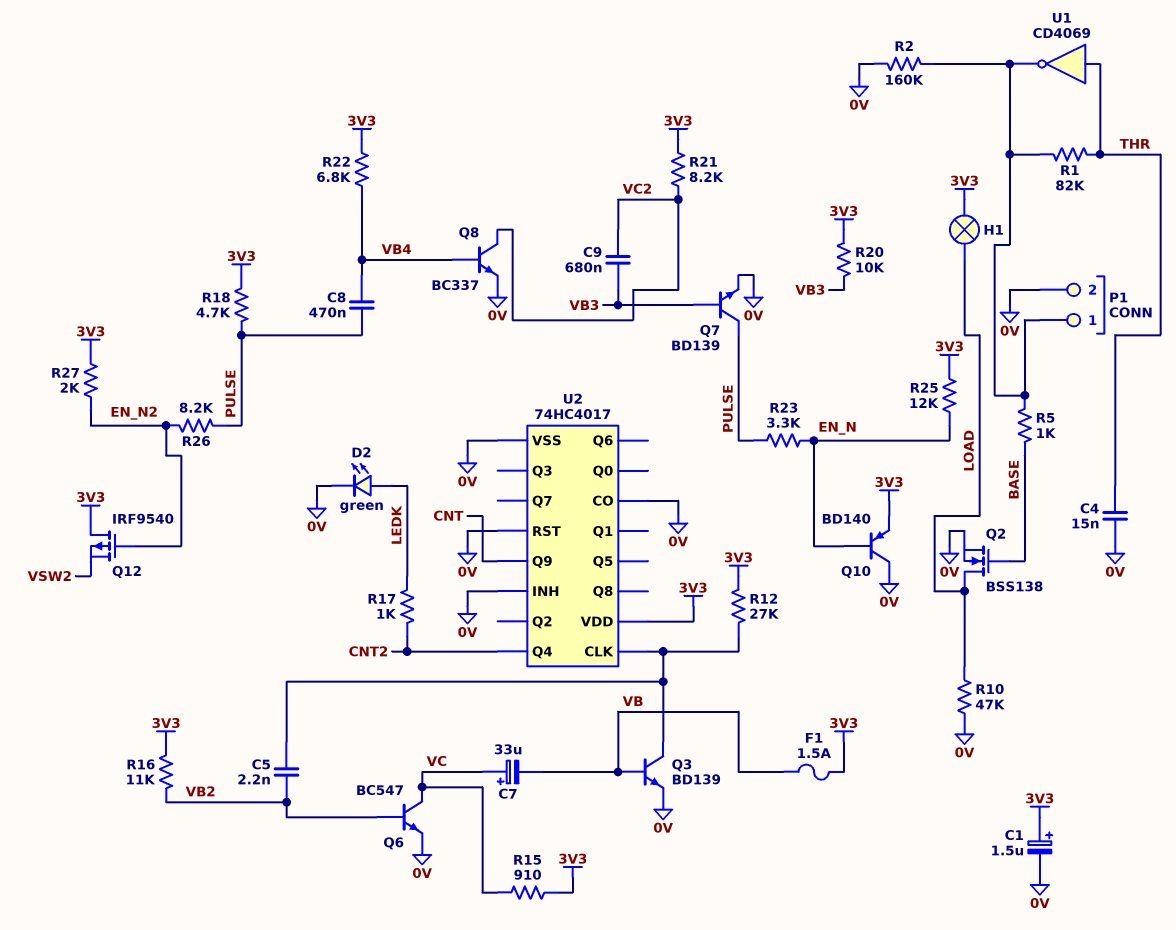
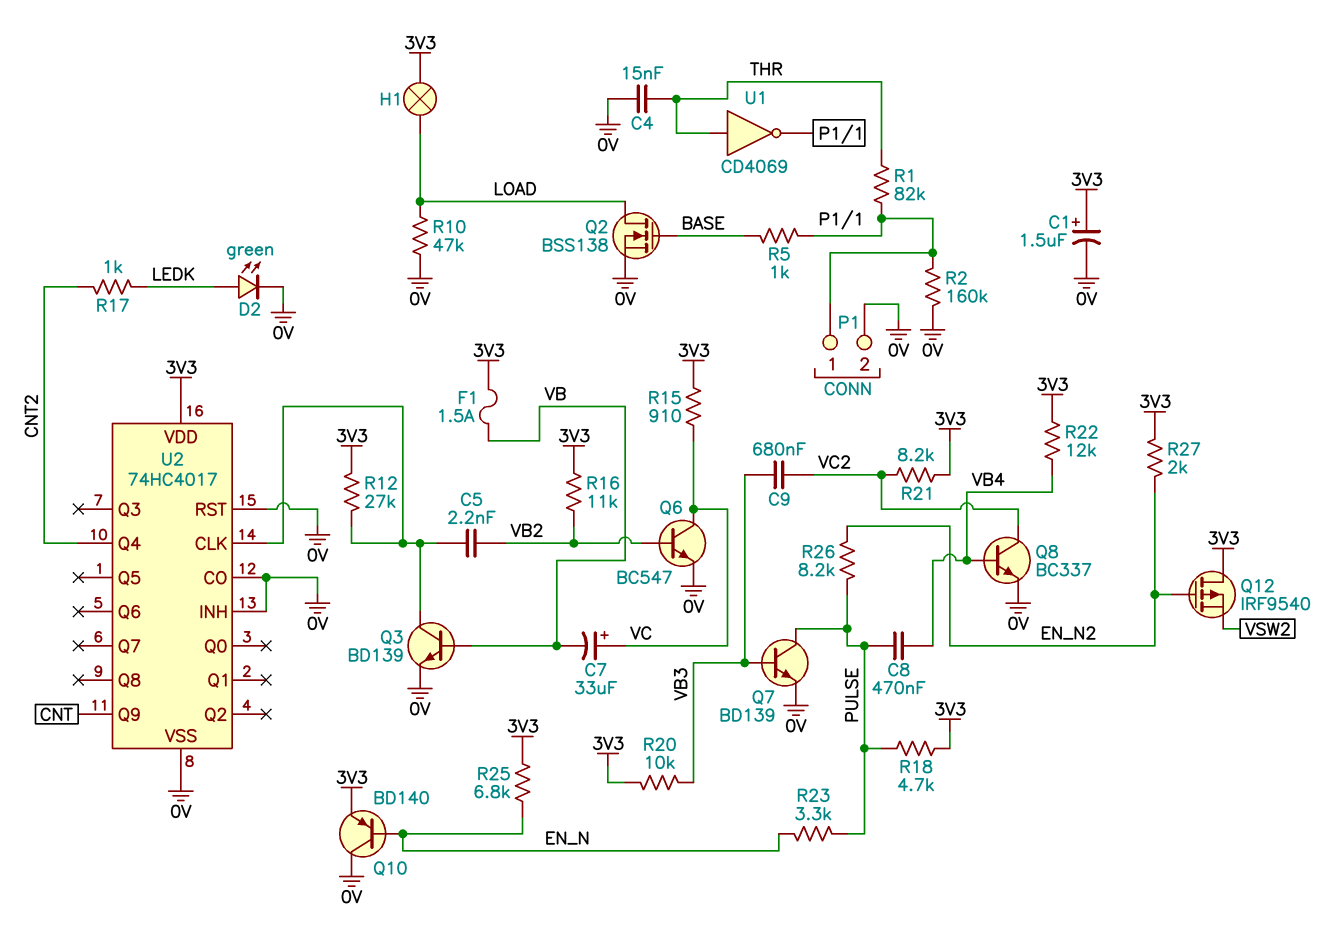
R22: 6.8k (3V3, VB4) -> 12k (3V3, VB4)
R25: 12k (3V3, EN_N) -> 6.8k (3V3, EN_N)

